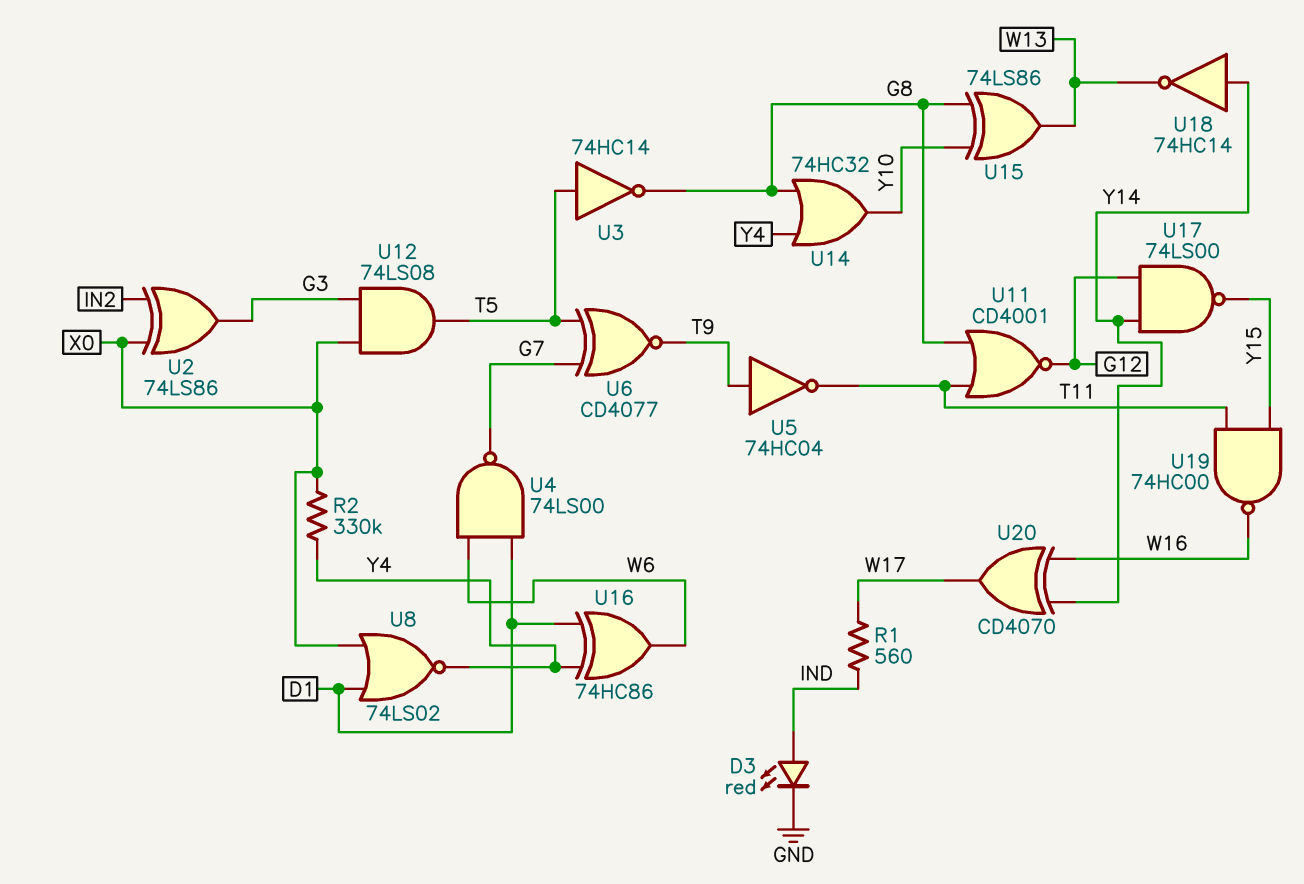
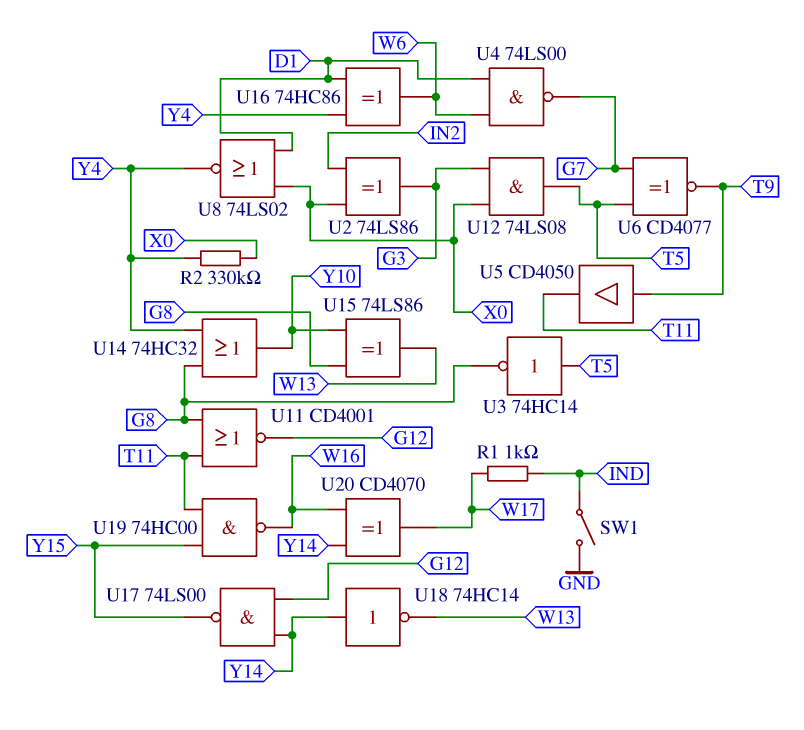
D3: LED red (A IND, K GND) -> none
R1: 560 (IND, W17) -> 1k (IND, W17)
SW1: none -> switch (GND, IND)
U5: NOT 74HC04 (in T9, out T11) -> buffer CD4050 (in T9, out T11)

